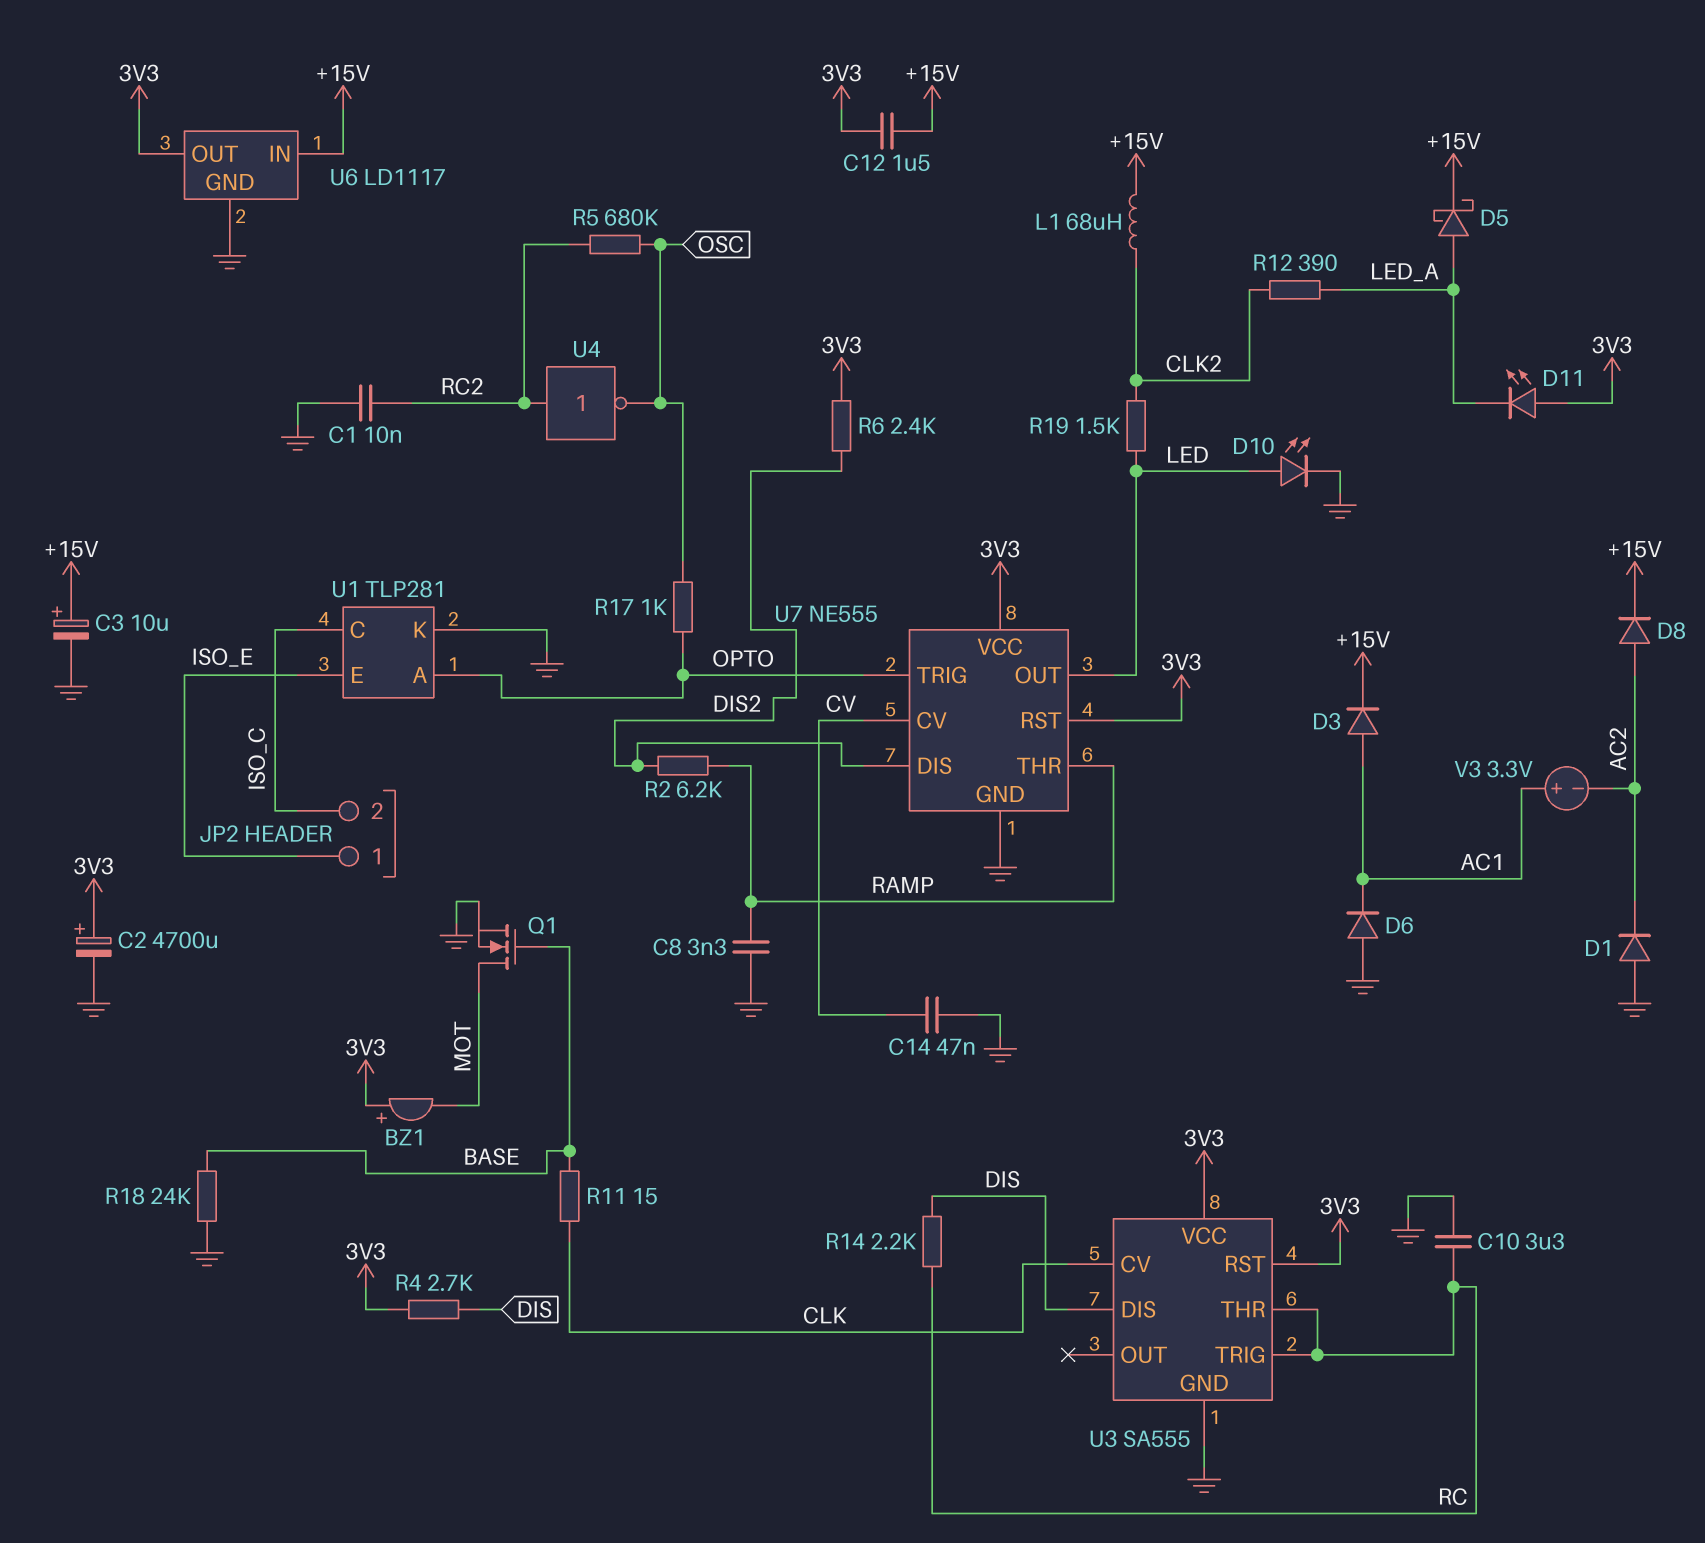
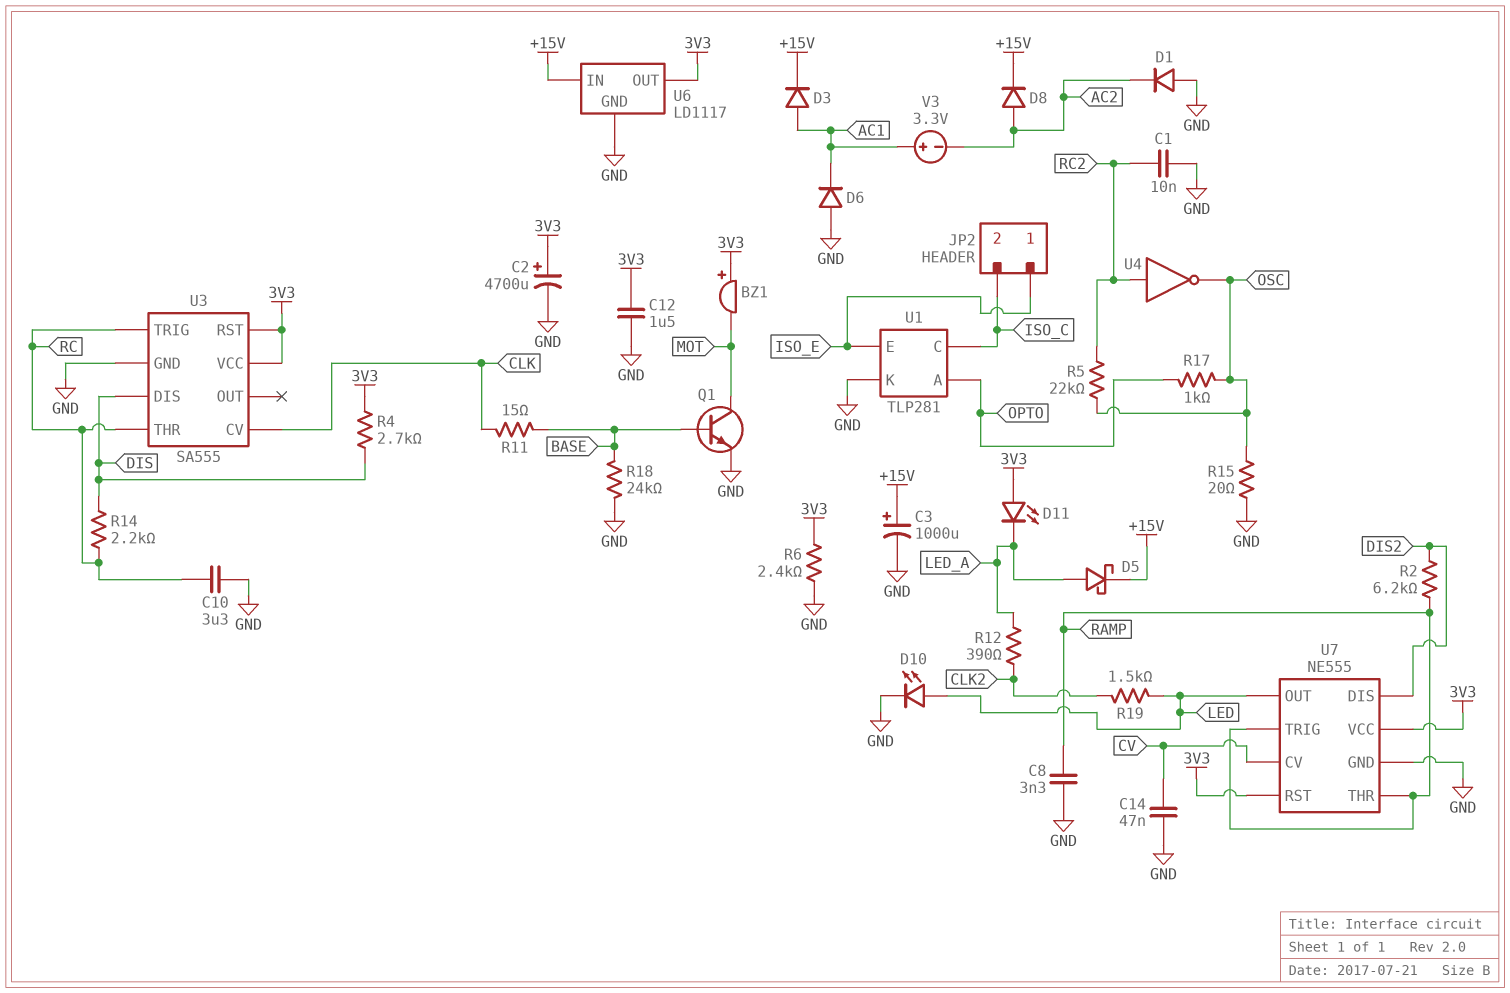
C3: 10uF (plus +15V, minus GND) -> 1000uF (plus +15V, minus GND)
C12: 1.5uF (+15V, 3V3) -> 1.5uF (3V3, GND)
L1: 68uH (+15V, CLK2) -> none
Q1: NMOS (G BASE, D MOT, S GND) -> NPN (B BASE, C MOT, E GND)
R5: 680k (OSC, RC2) -> 22k (OSC, RC2)
R6: 2.4k (3V3, DIS2) -> 2.4k (3V3, GND)
R15: none -> 20 (GND, OSC)
U7 pin TRIG: OPTO -> RAMP

